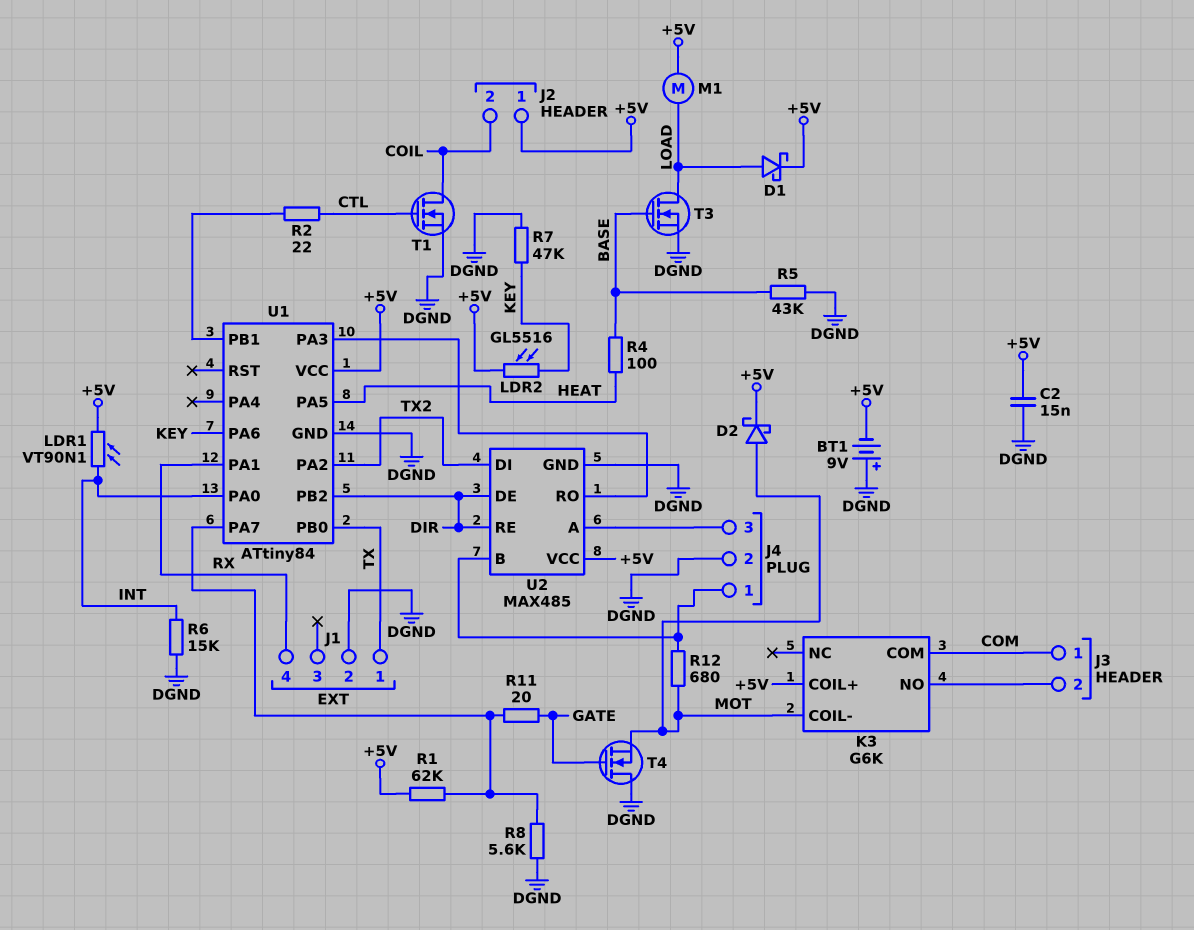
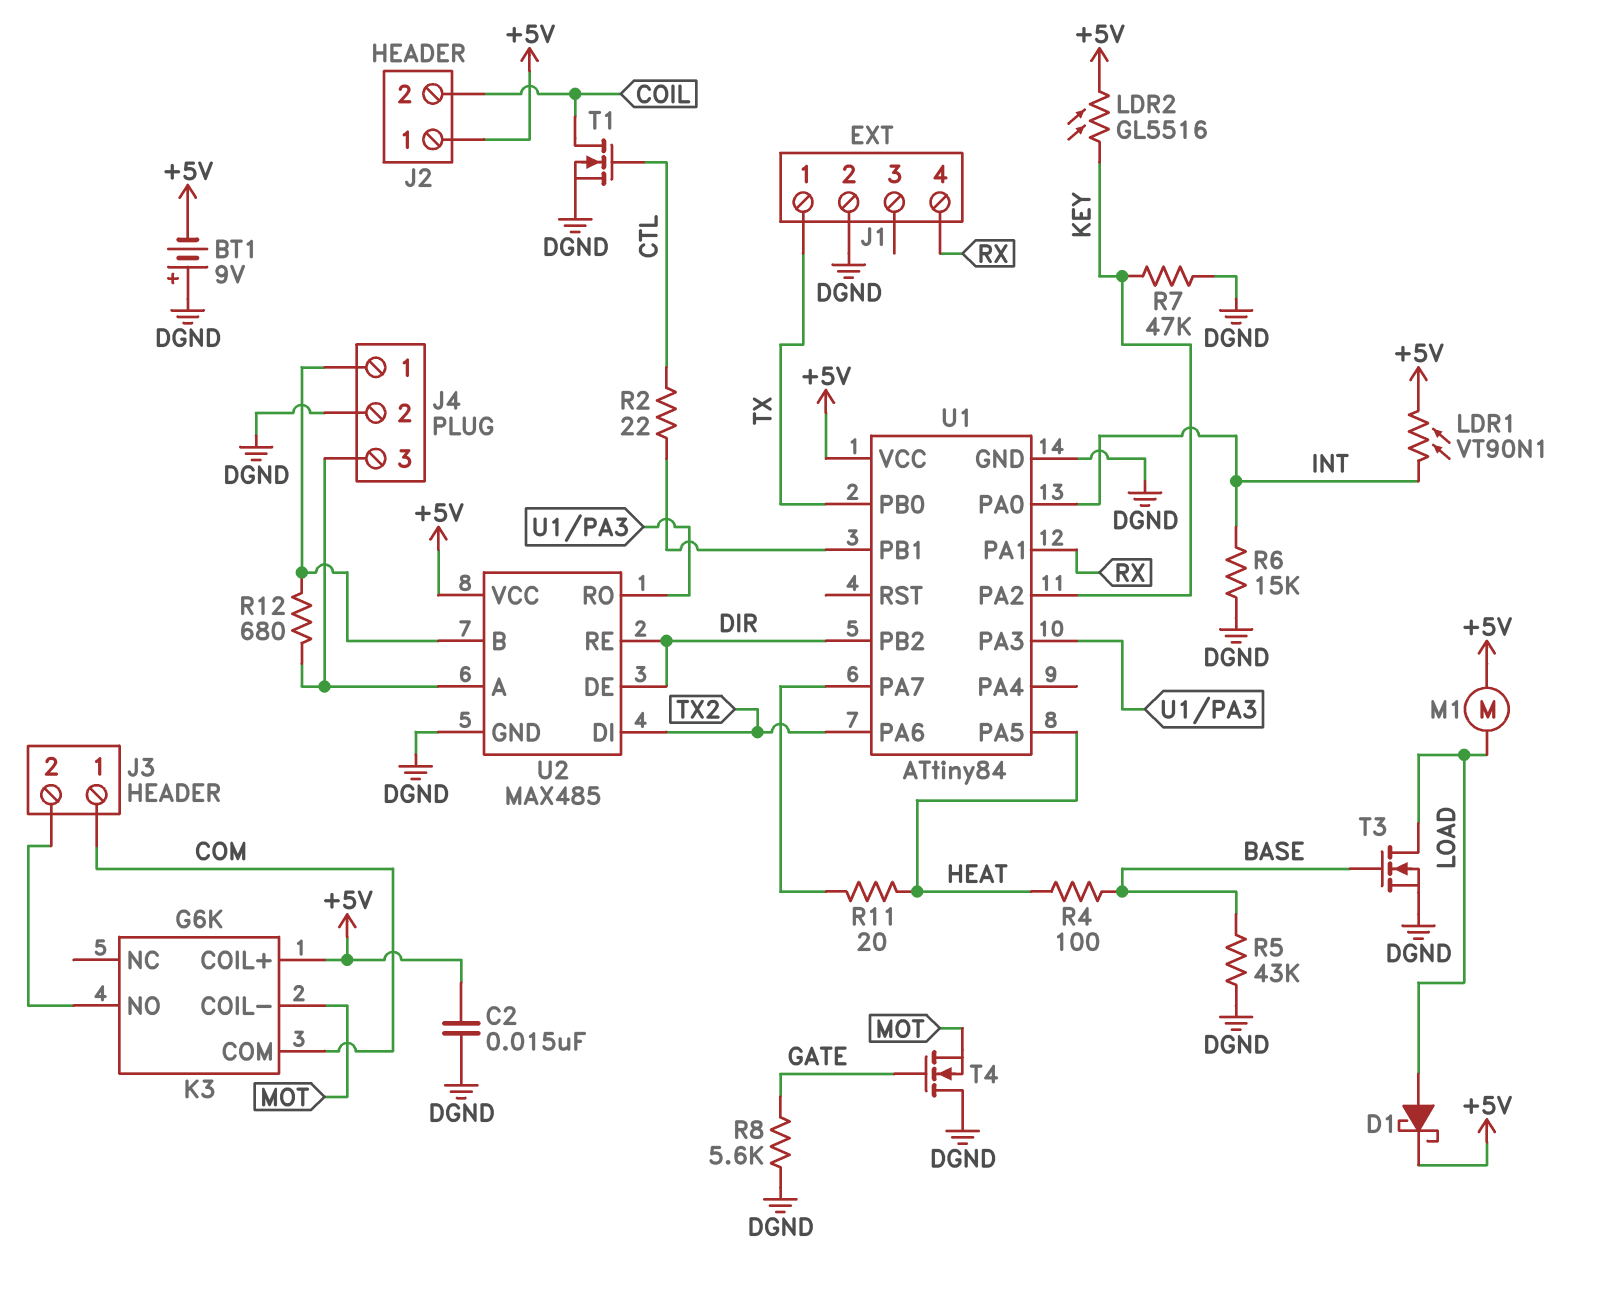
D2: schottky (A MOT, K +5V) -> none
R1: 62k (+5V, U1/PA7) -> none
R8: 5.6k (DGND, U1/PA7) -> 5.6k (DGND, GATE)
R11: 20 (GATE, U1/PA7) -> 20 (HEAT, U1/PA7)
R12: 680 (J4/1, MOT) -> 680 (J4/1, J4/3)
U1 pin PA2: TX2 -> KEY
U1 pin PA6: KEY -> TX2

